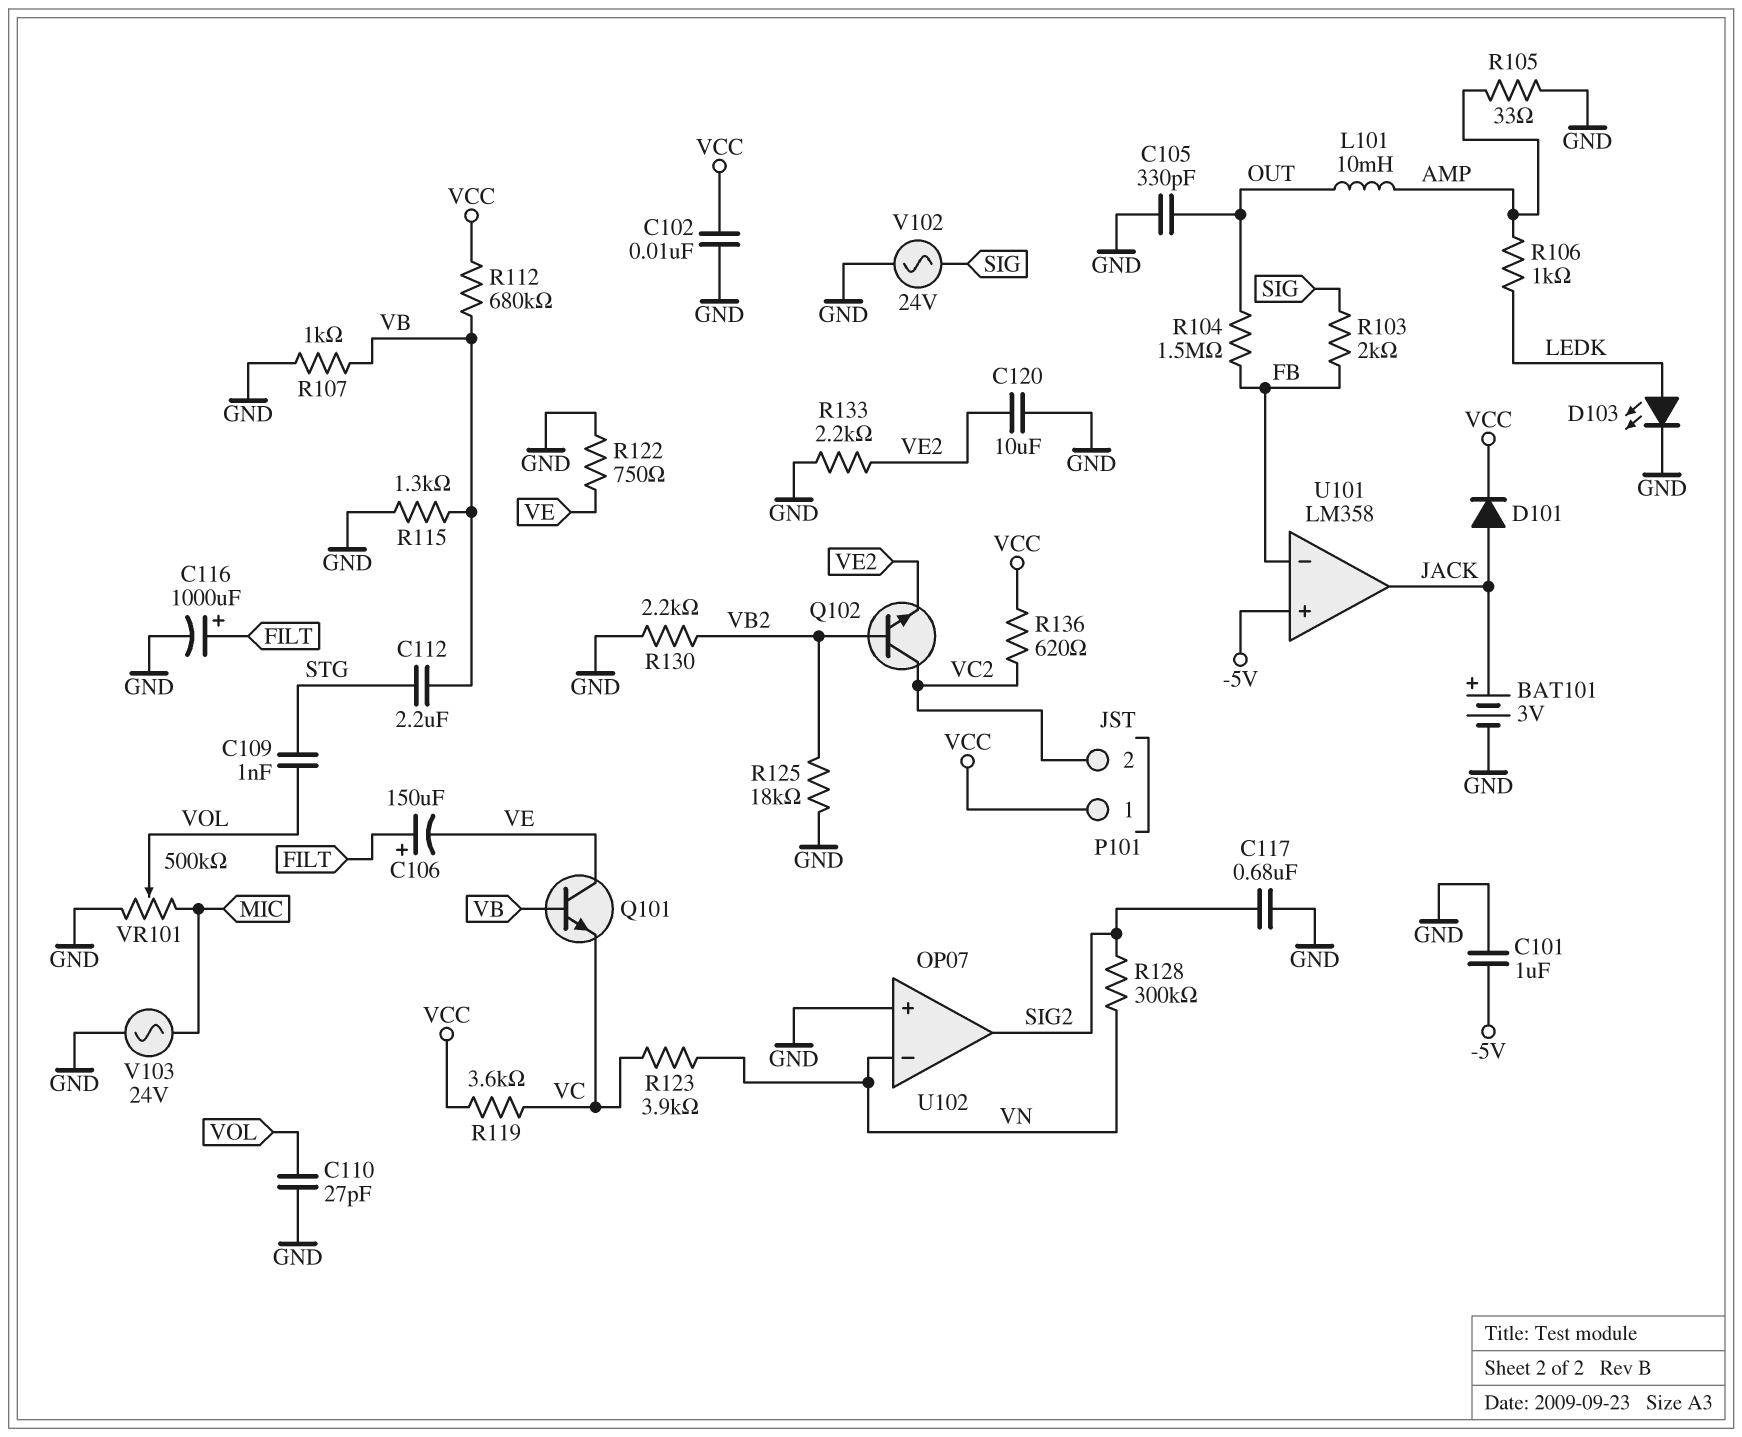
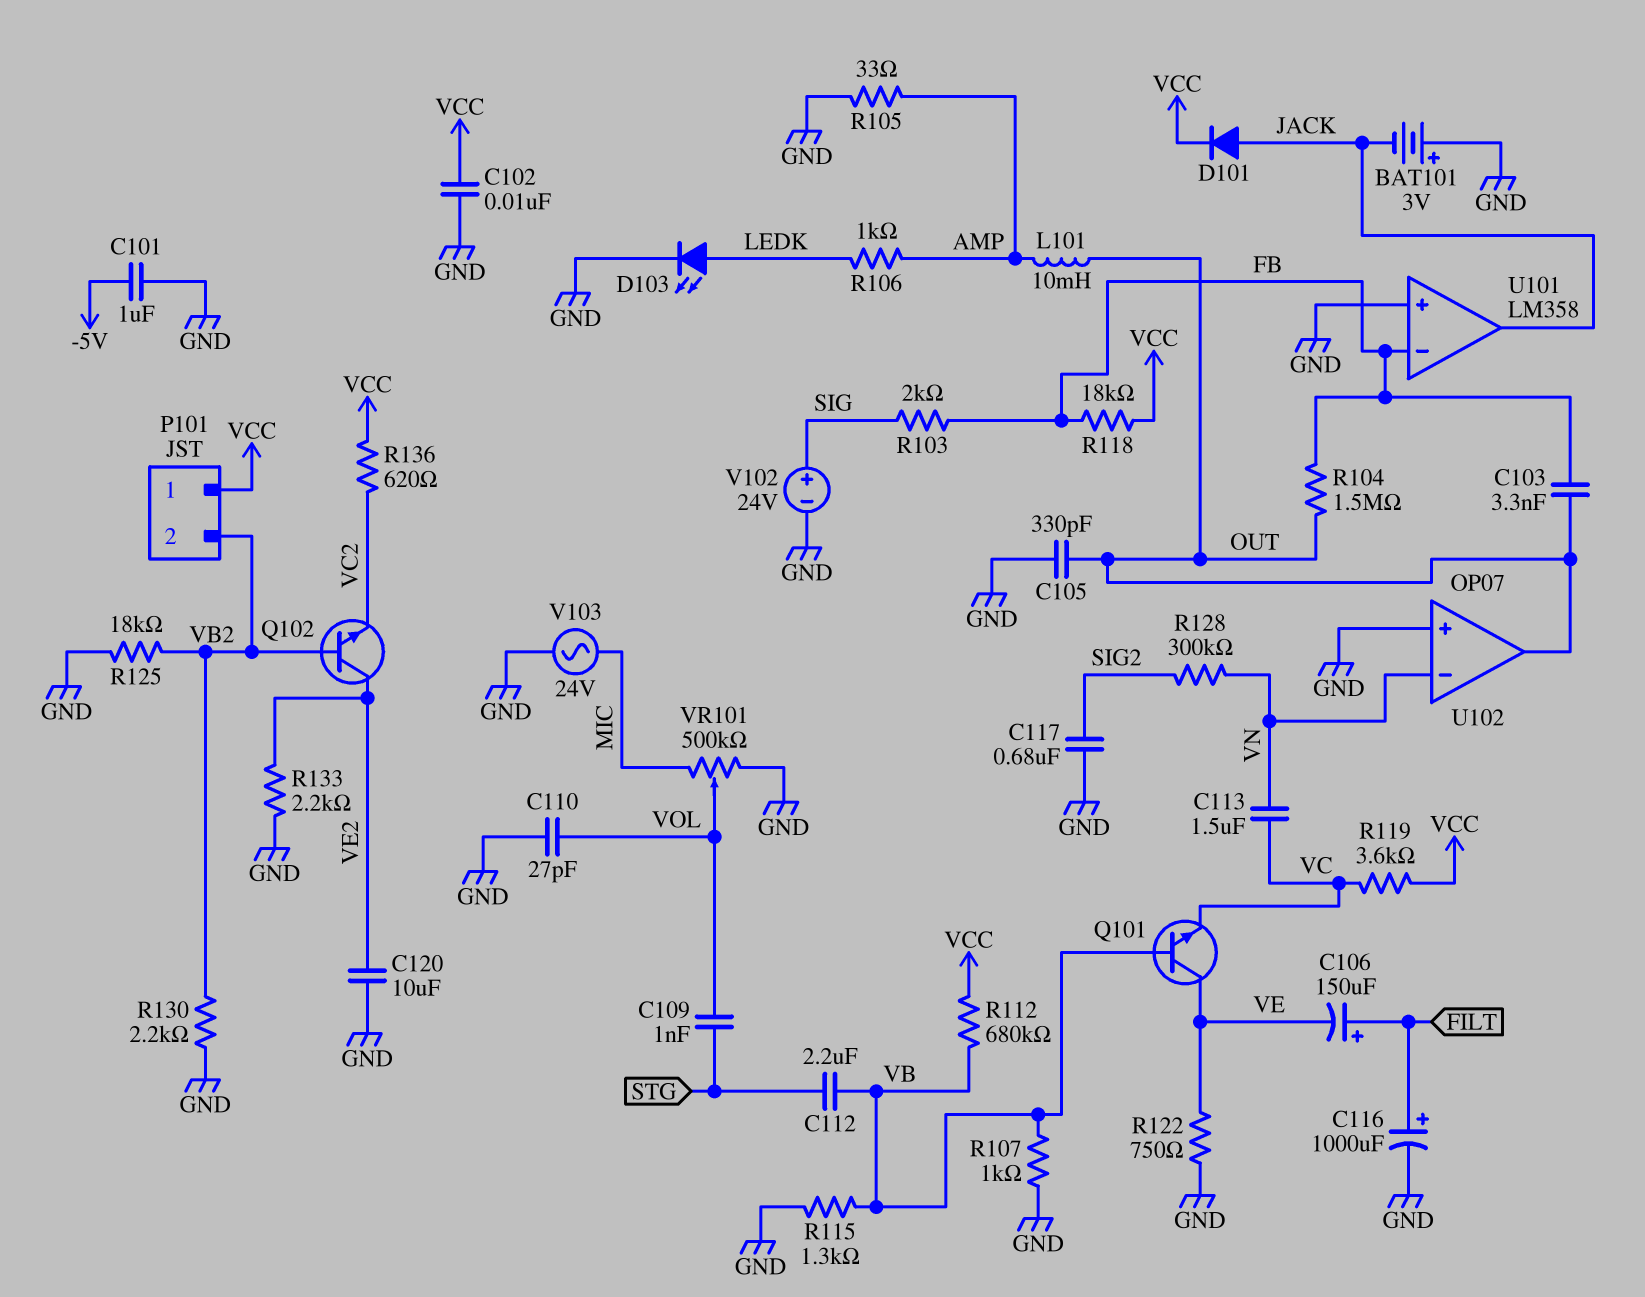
BAT101: 3V (plus JACK, minus GND) -> 3V (plus GND, minus JACK)
C103: none -> 3.3nF (FB, OUT)
C113: none -> 1.5uF (VC, VN)
P101 pin 2: VC2 -> VB2
Q102: NPN (B VB2, C VC2, E VE2) -> NPN (B VB2, C VE2, E VC2)
R118: none -> 18k (FB, VCC)
R123: 3.9k (VC, VN) -> none
U101 pin in+: -5V -> GND
U102 pin out: SIG2 -> OUT
V102: AC 24V (GND, SIG) -> 24V (plus SIG, minus GND)

